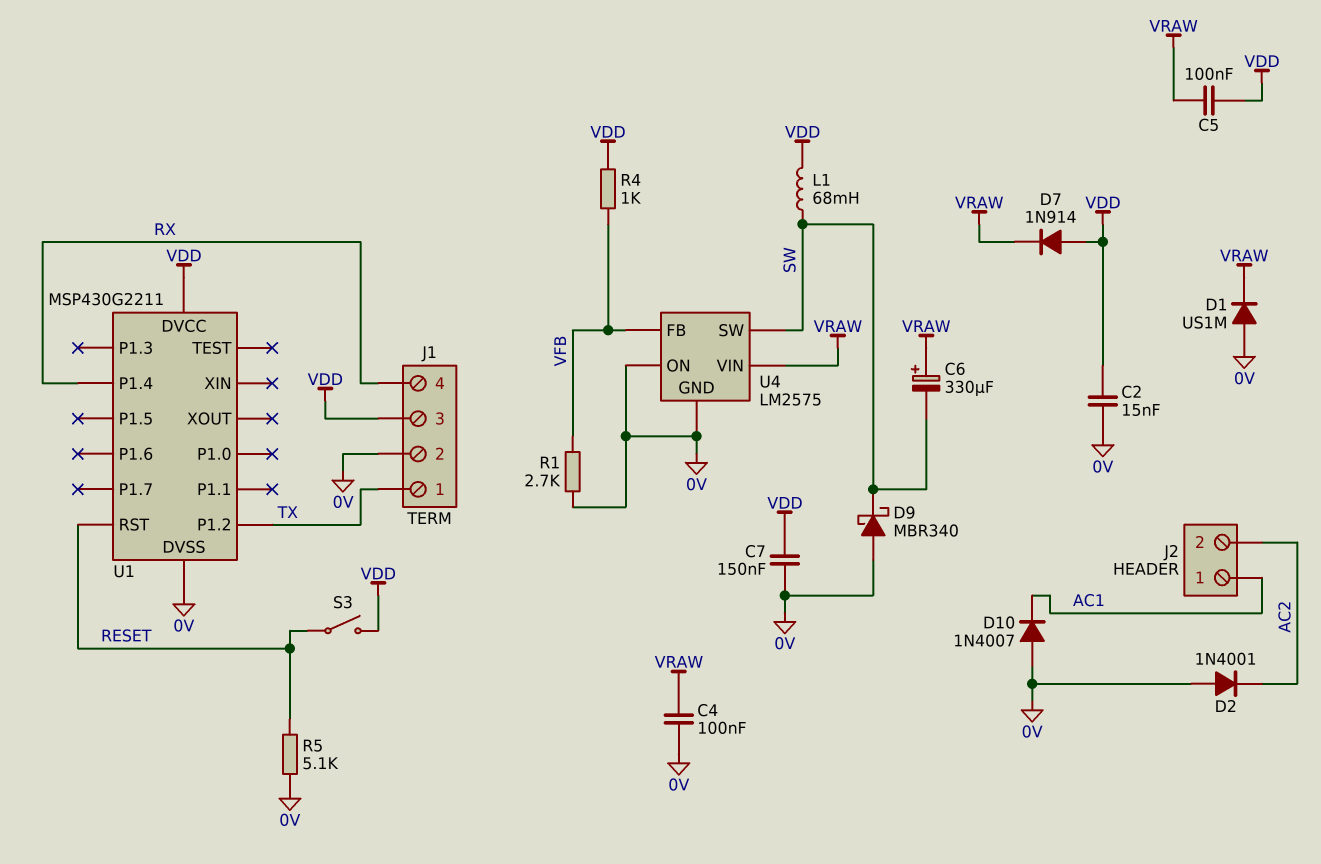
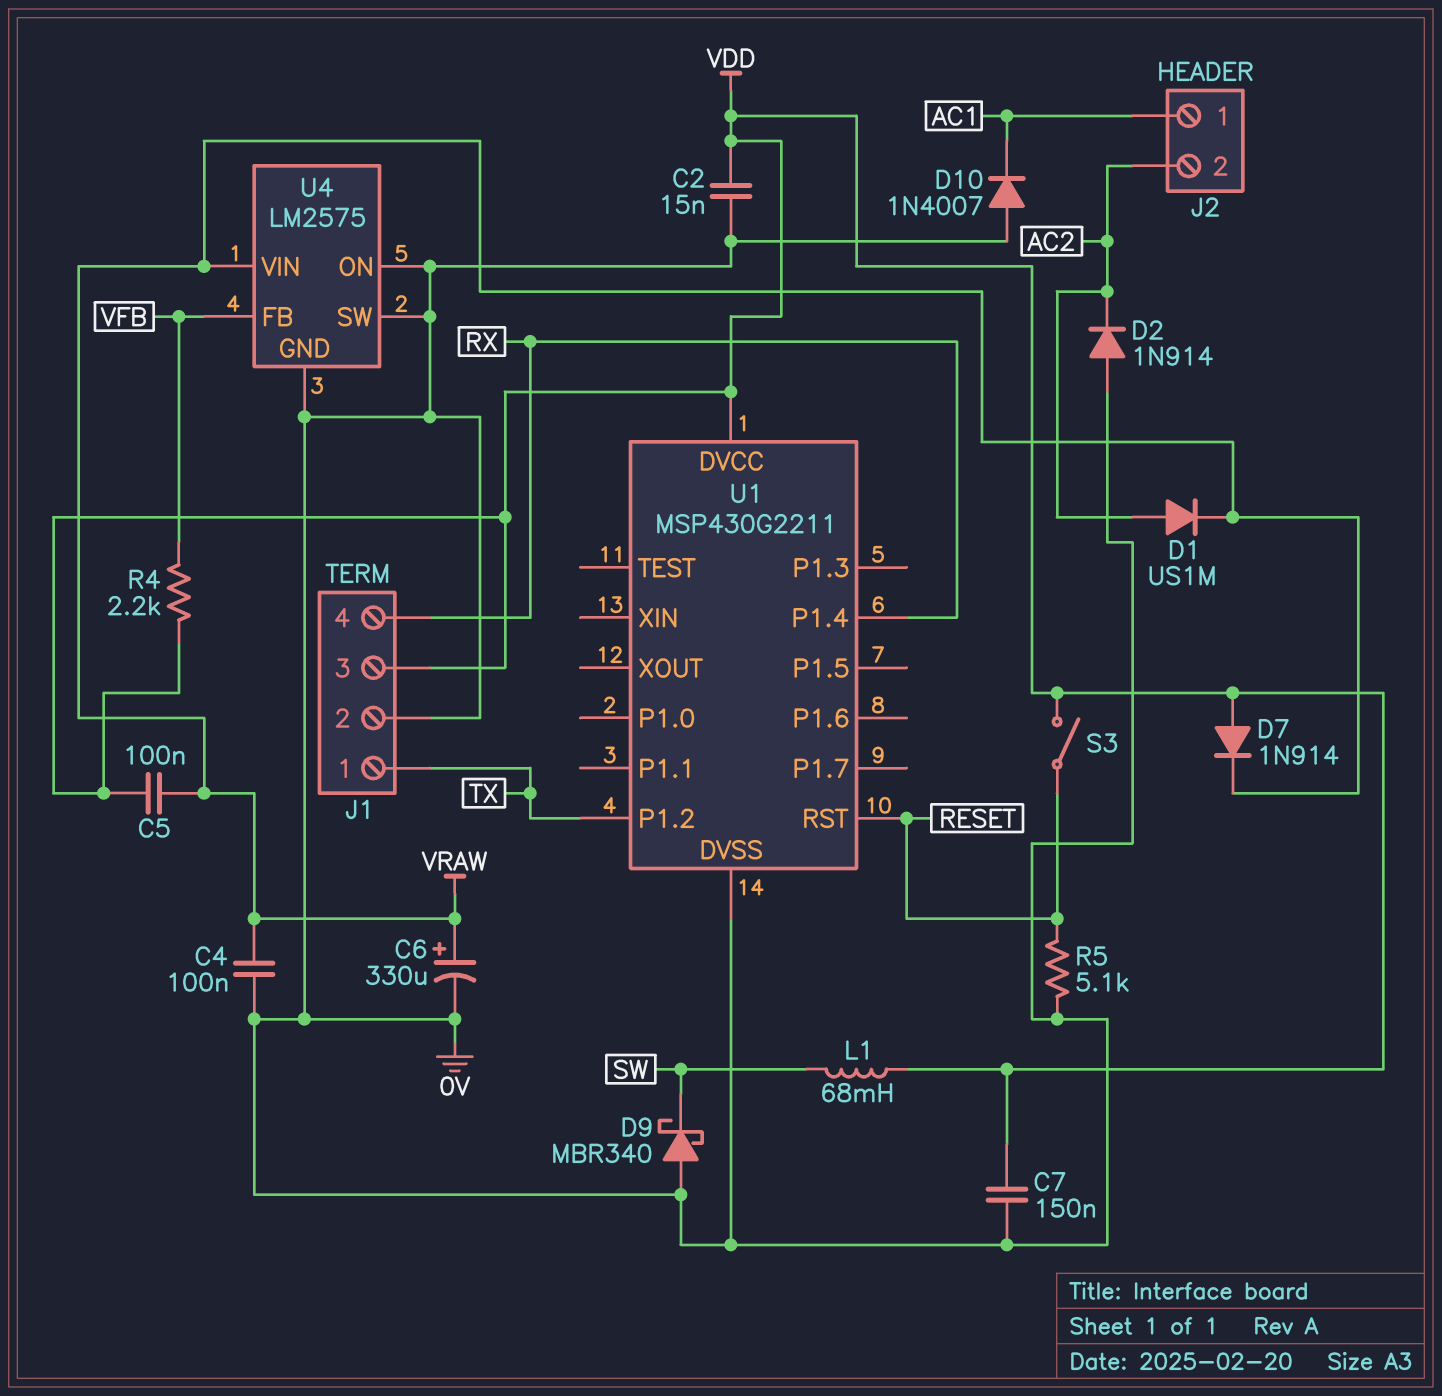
C6: 330uF (plus VRAW, minus SW) -> 330uF (plus VRAW, minus 0V)
D1: diode US1M (A 0V, K VRAW) -> diode US1M (A AC2, K VRAW)
D2: diode 1N4001 (A 0V, K AC2) -> diode 1N914 (A 0V, K AC2)
R1: 2.7k (0V, VFB) -> none
R4: 1k (VDD, VFB) -> 2.2k (VDD, VFB)
U4 pin SW: SW -> 0V

